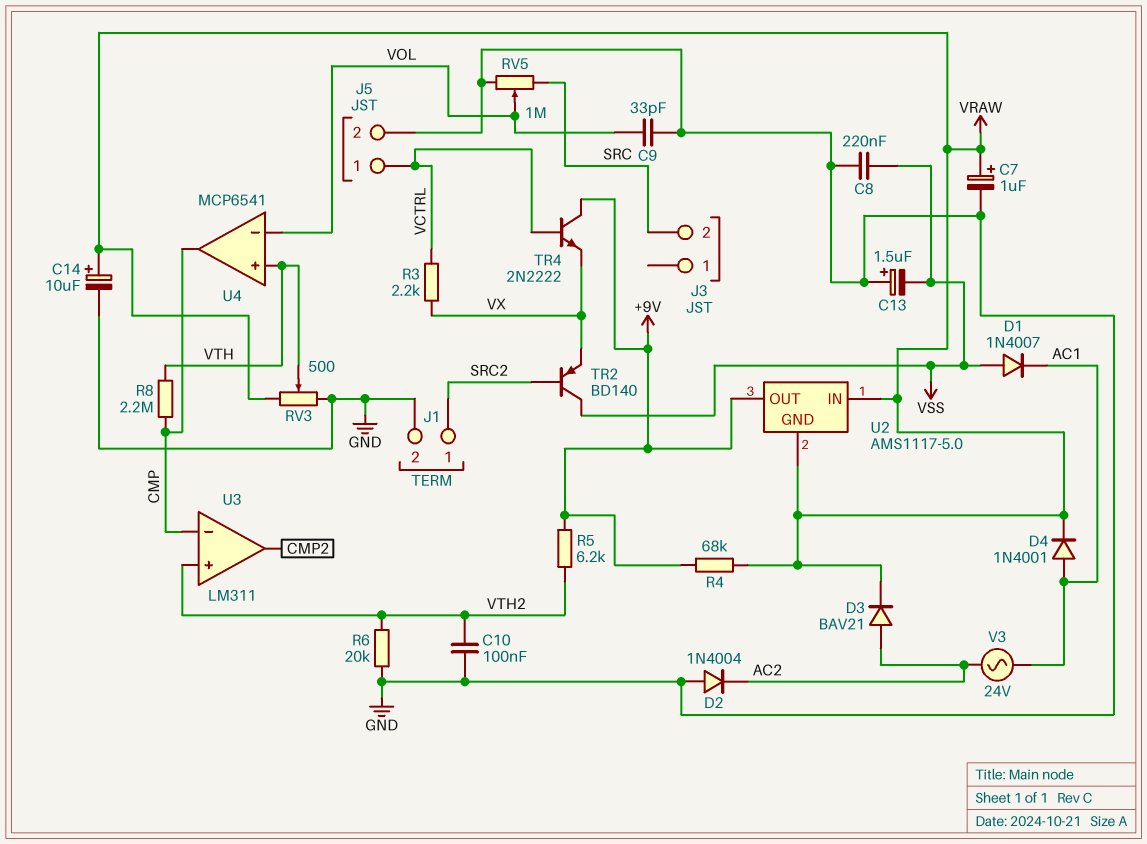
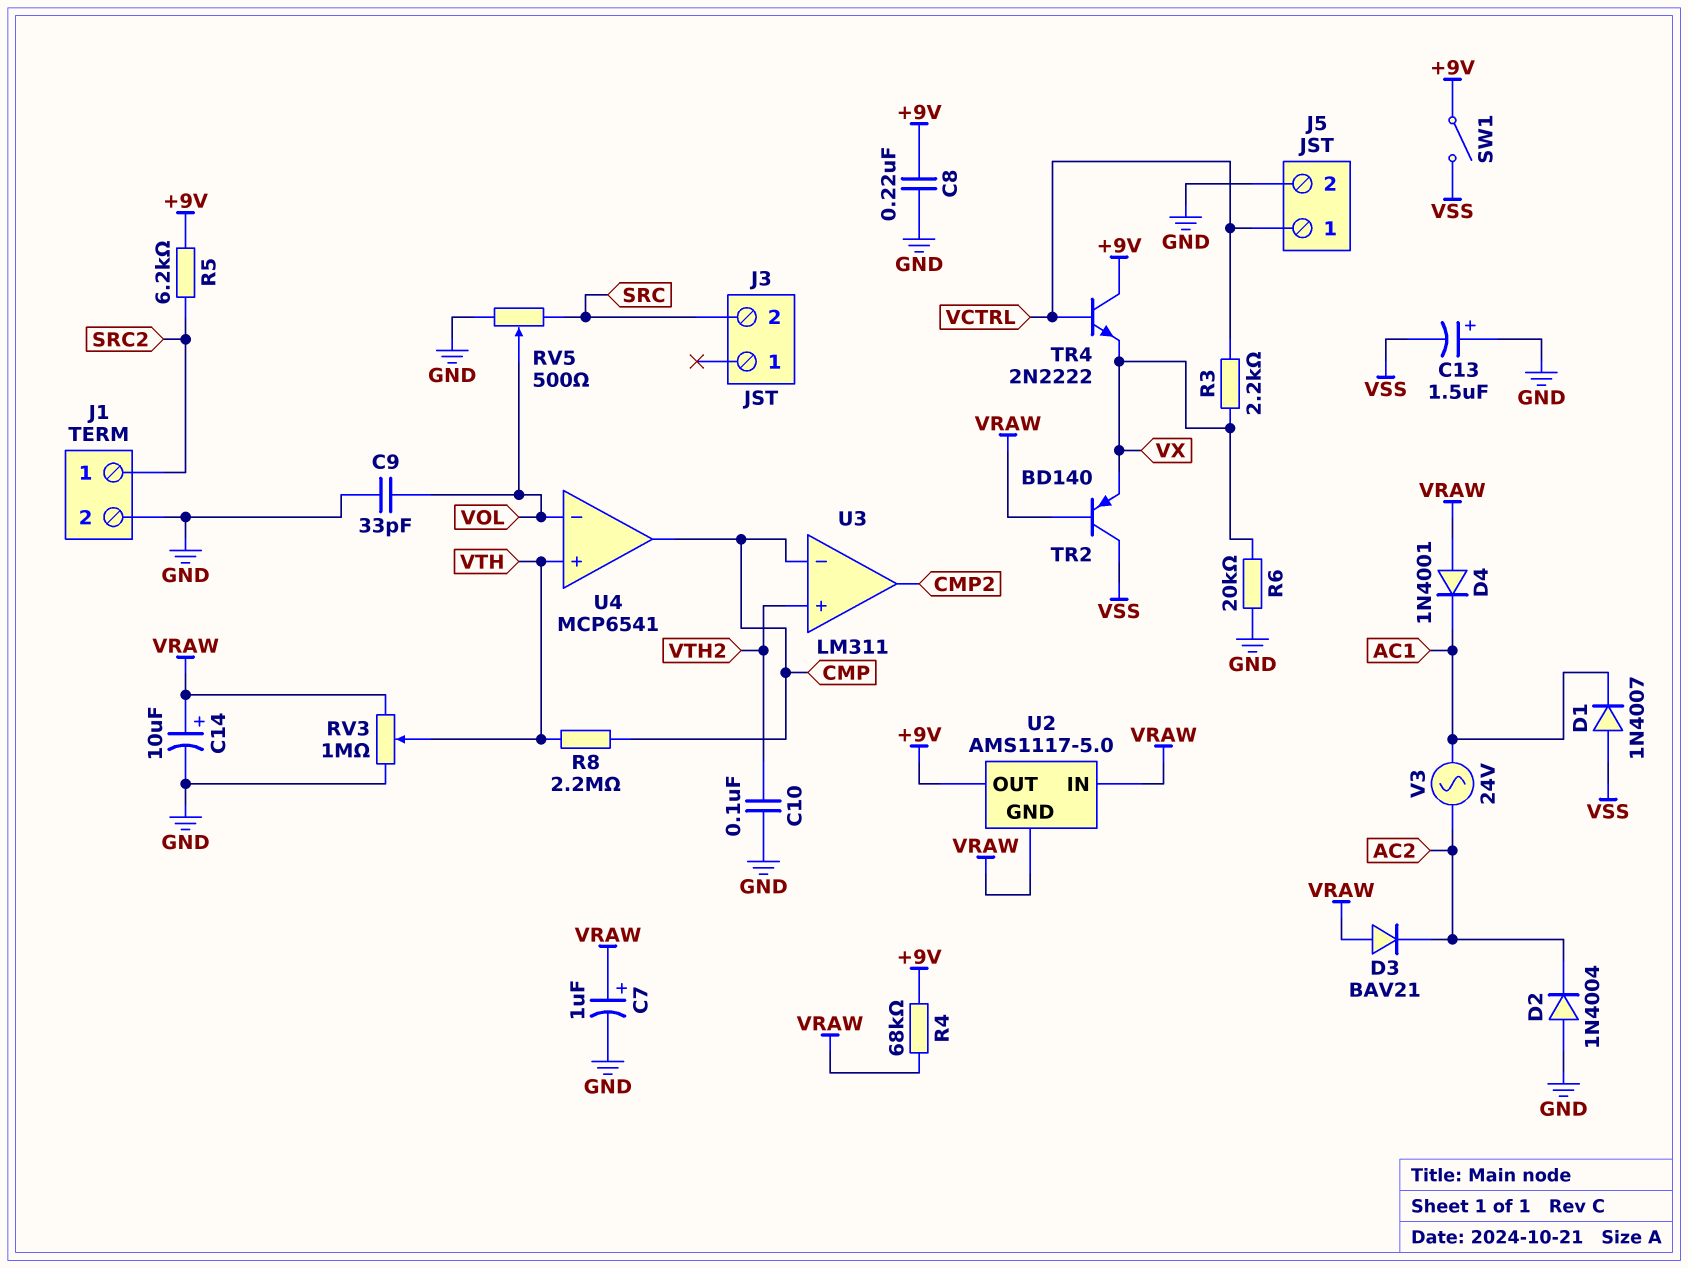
C8: 220nF (GND, VSS) -> 220nF (+9V, GND)
D3: diode BAV21 (A AC2, K VRAW) -> diode BAV21 (A VRAW, K AC2)
D4: diode 1N4001 (A AC1, K VRAW) -> diode 1N4001 (A VRAW, K AC1)
R5: 6.2k (+9V, VTH2) -> 6.2k (+9V, SRC2)
R6: 20k (GND, VTH2) -> 20k (GND, VX)
RV3: 500 (GND, VRAW, wiper VTH) -> 1M (GND, VRAW, wiper VTH)
RV5: 1M (GND, SRC, wiper VOL) -> 500 (GND, SRC, wiper VOL)
SW1: none -> switch (+9V, VSS)
TR2: PNP BD140 (B SRC2, C VSS, E VX) -> PNP BD140 (B VRAW, C VSS, E VX)

